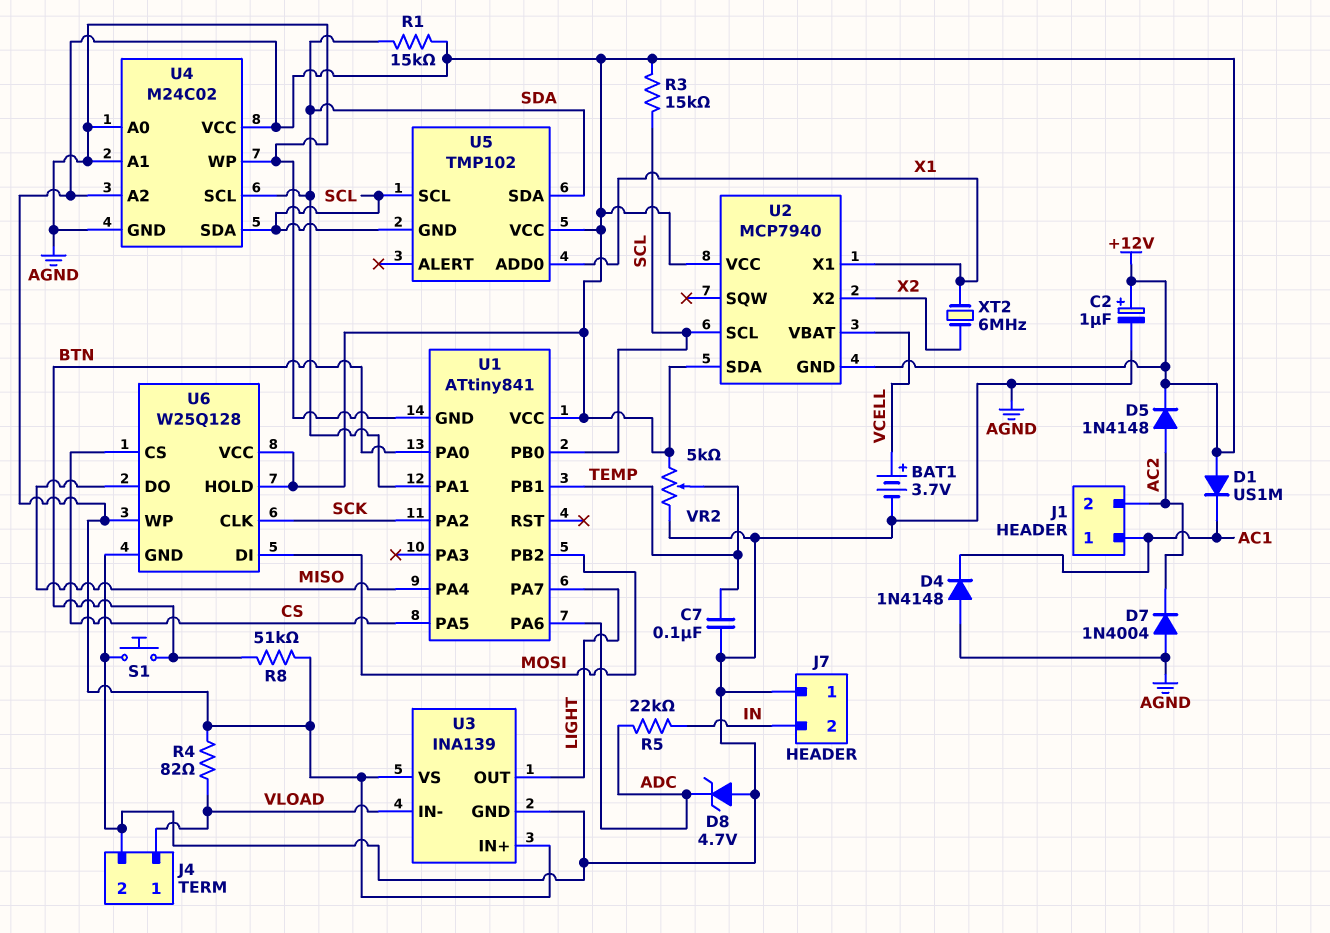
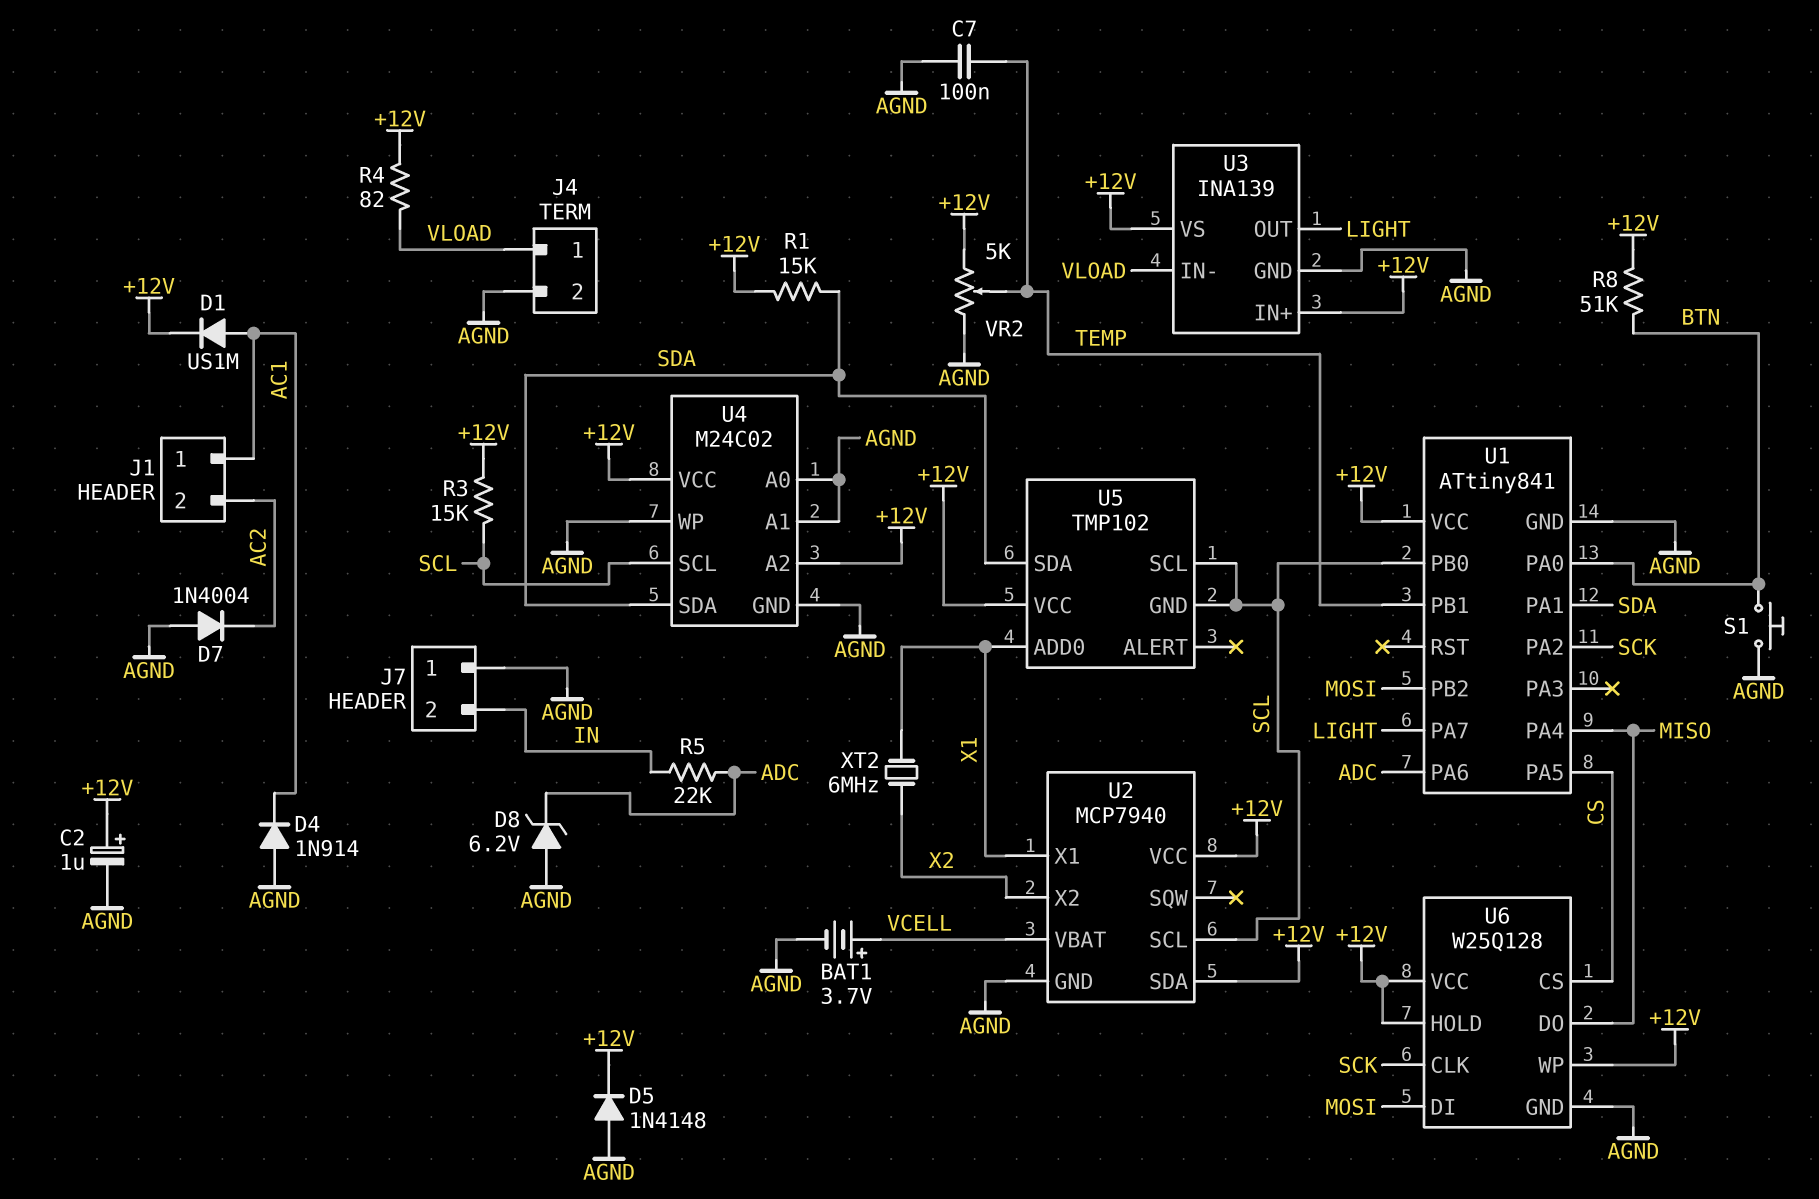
D1: diode US1M (A +12V, K AC1) -> diode US1M (A AC1, K +12V)
D4: diode 1N4148 (A AGND, K AC1) -> diode 1N914 (A AGND, K AC1)
D5: diode 1N4148 (A AC2, K +12V) -> diode 1N4148 (A AGND, K +12V)
D8: zener 4.7V (A AGND, K ADC) -> zener 6.2V (A AGND, K ADC)
U2 pin GND: +12V -> AGND
U4 pin SCL: SDA -> SCL
U4 pin SDA: SCL -> SDA

